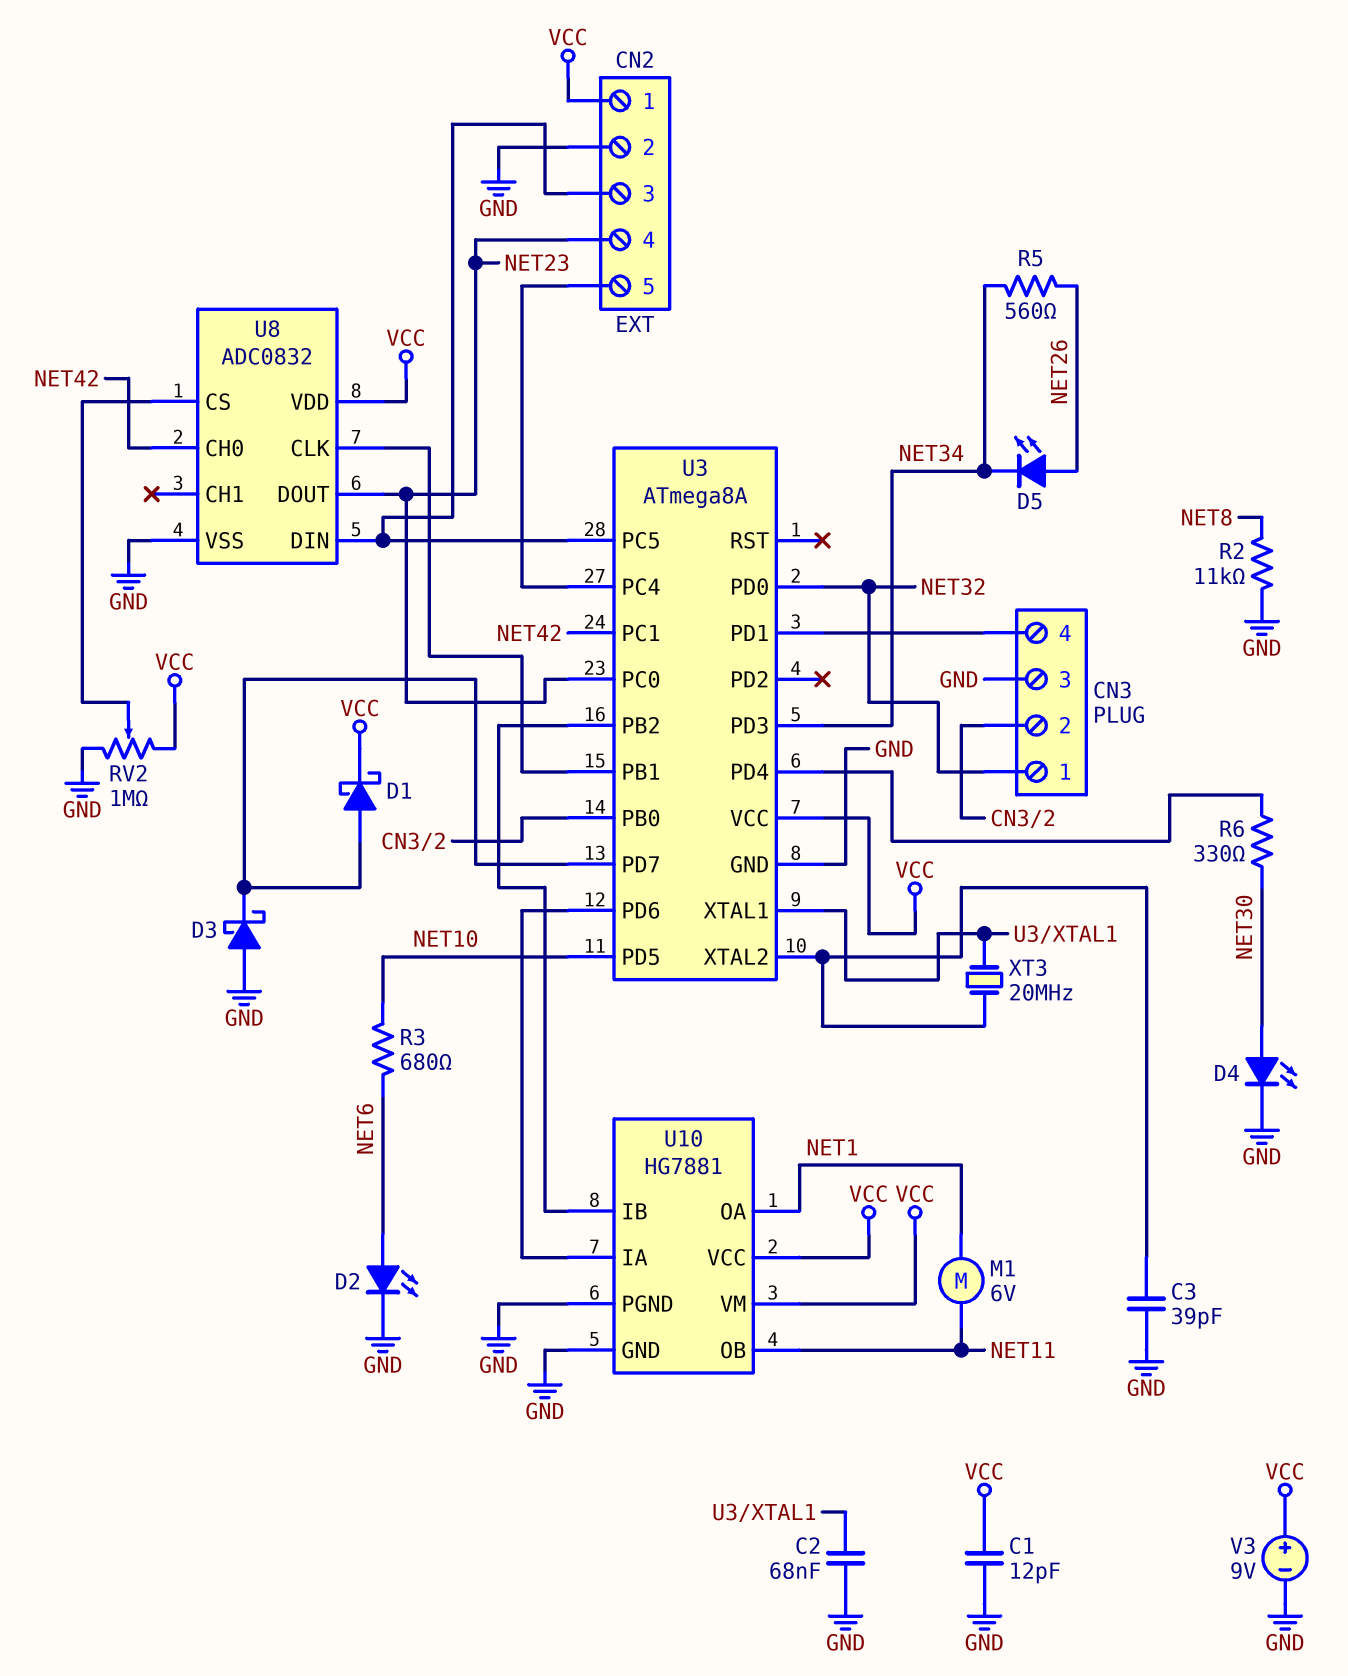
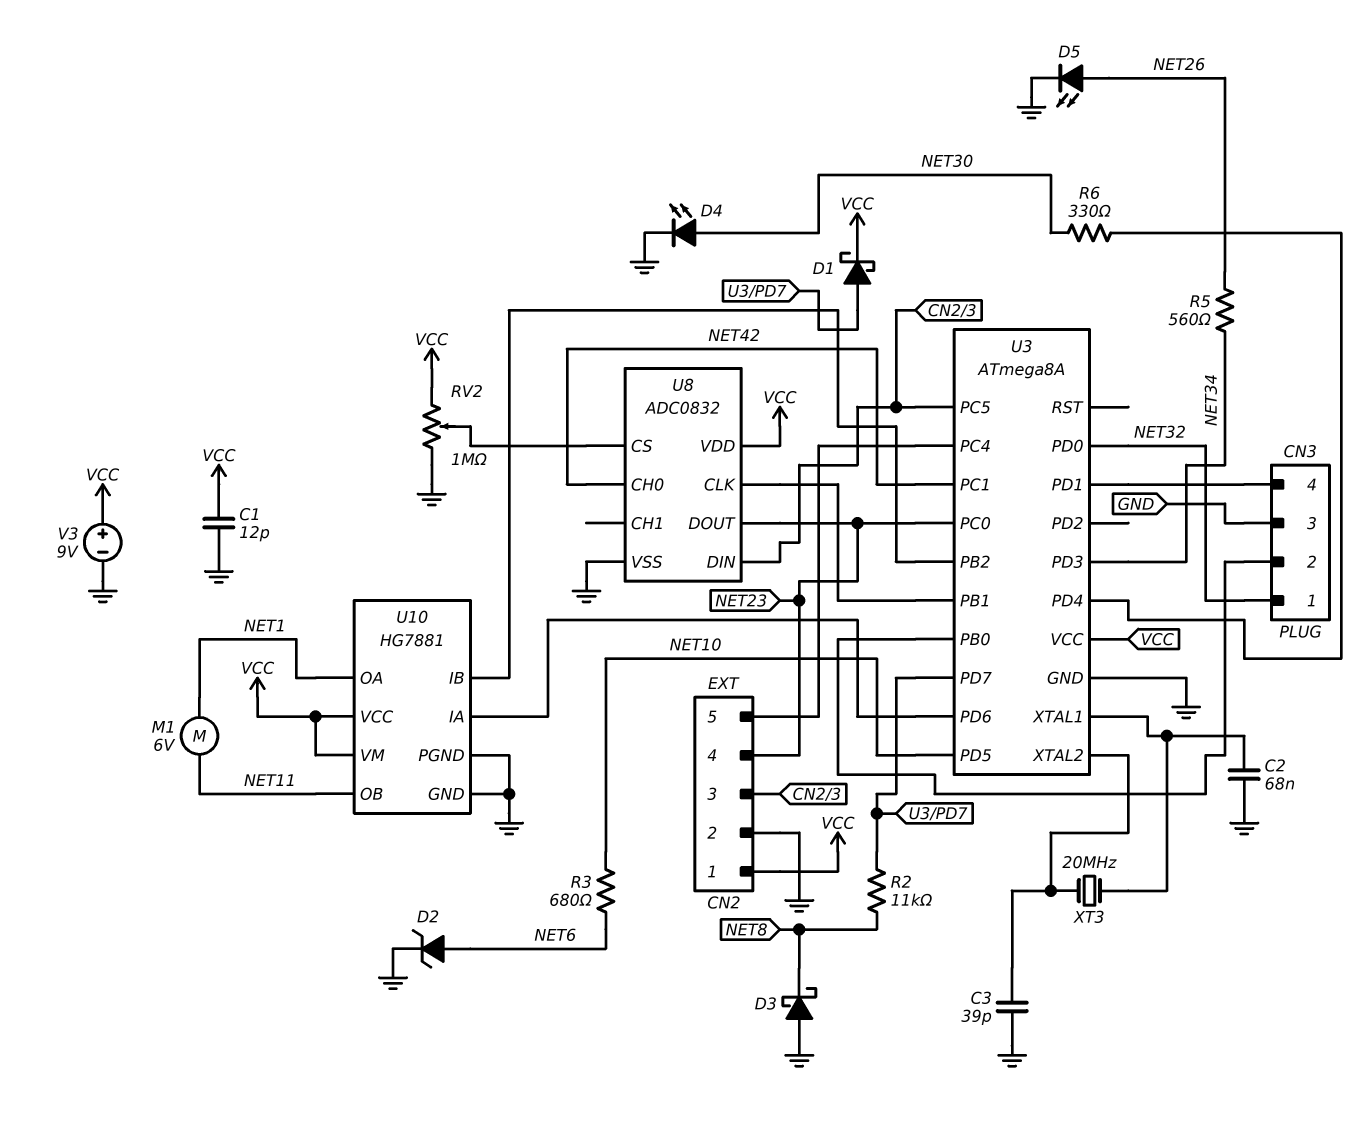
D2: LED (A NET6, K GND) -> zener (A NET6, K GND)
D3: schottky (A GND, K U3/PD7) -> schottky (A GND, K NET8)
D5: LED (A NET26, K NET34) -> LED (A NET26, K GND)
R2: 11k (GND, NET8) -> 11k (NET8, U3/PD7)

